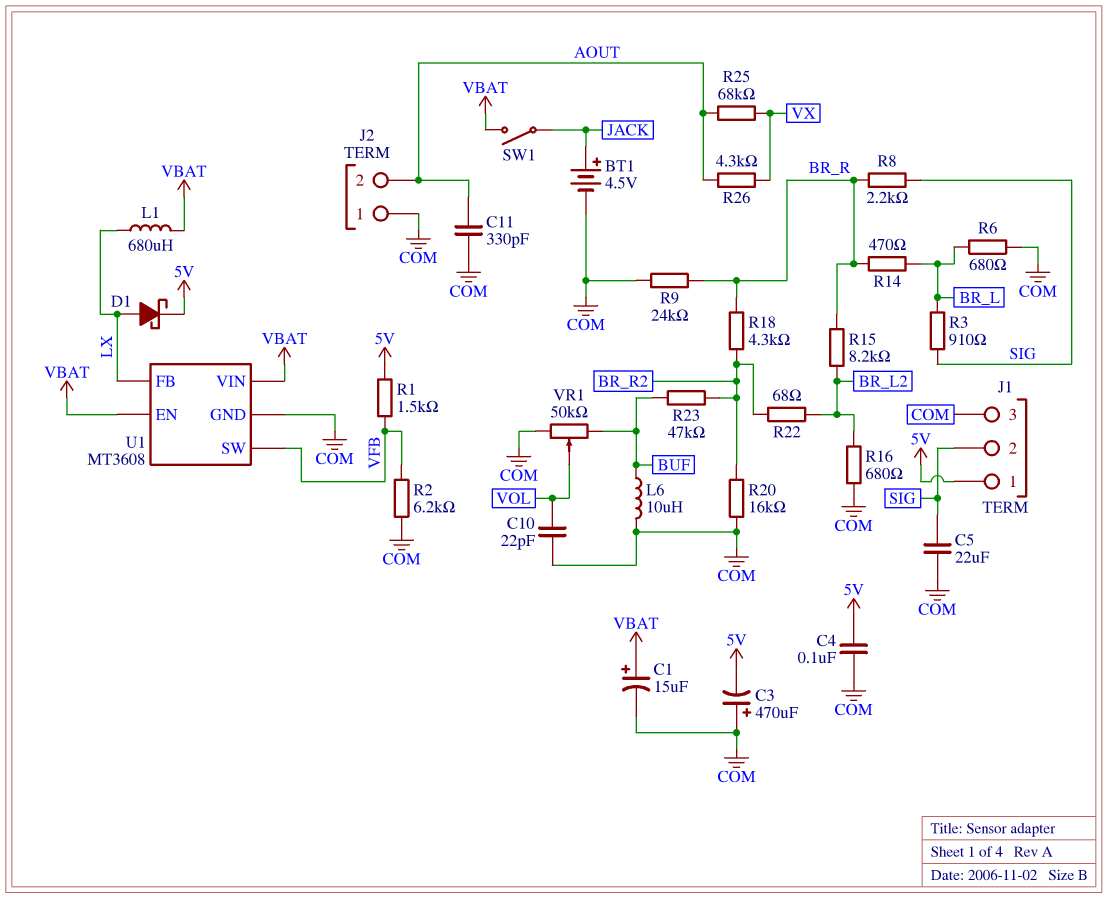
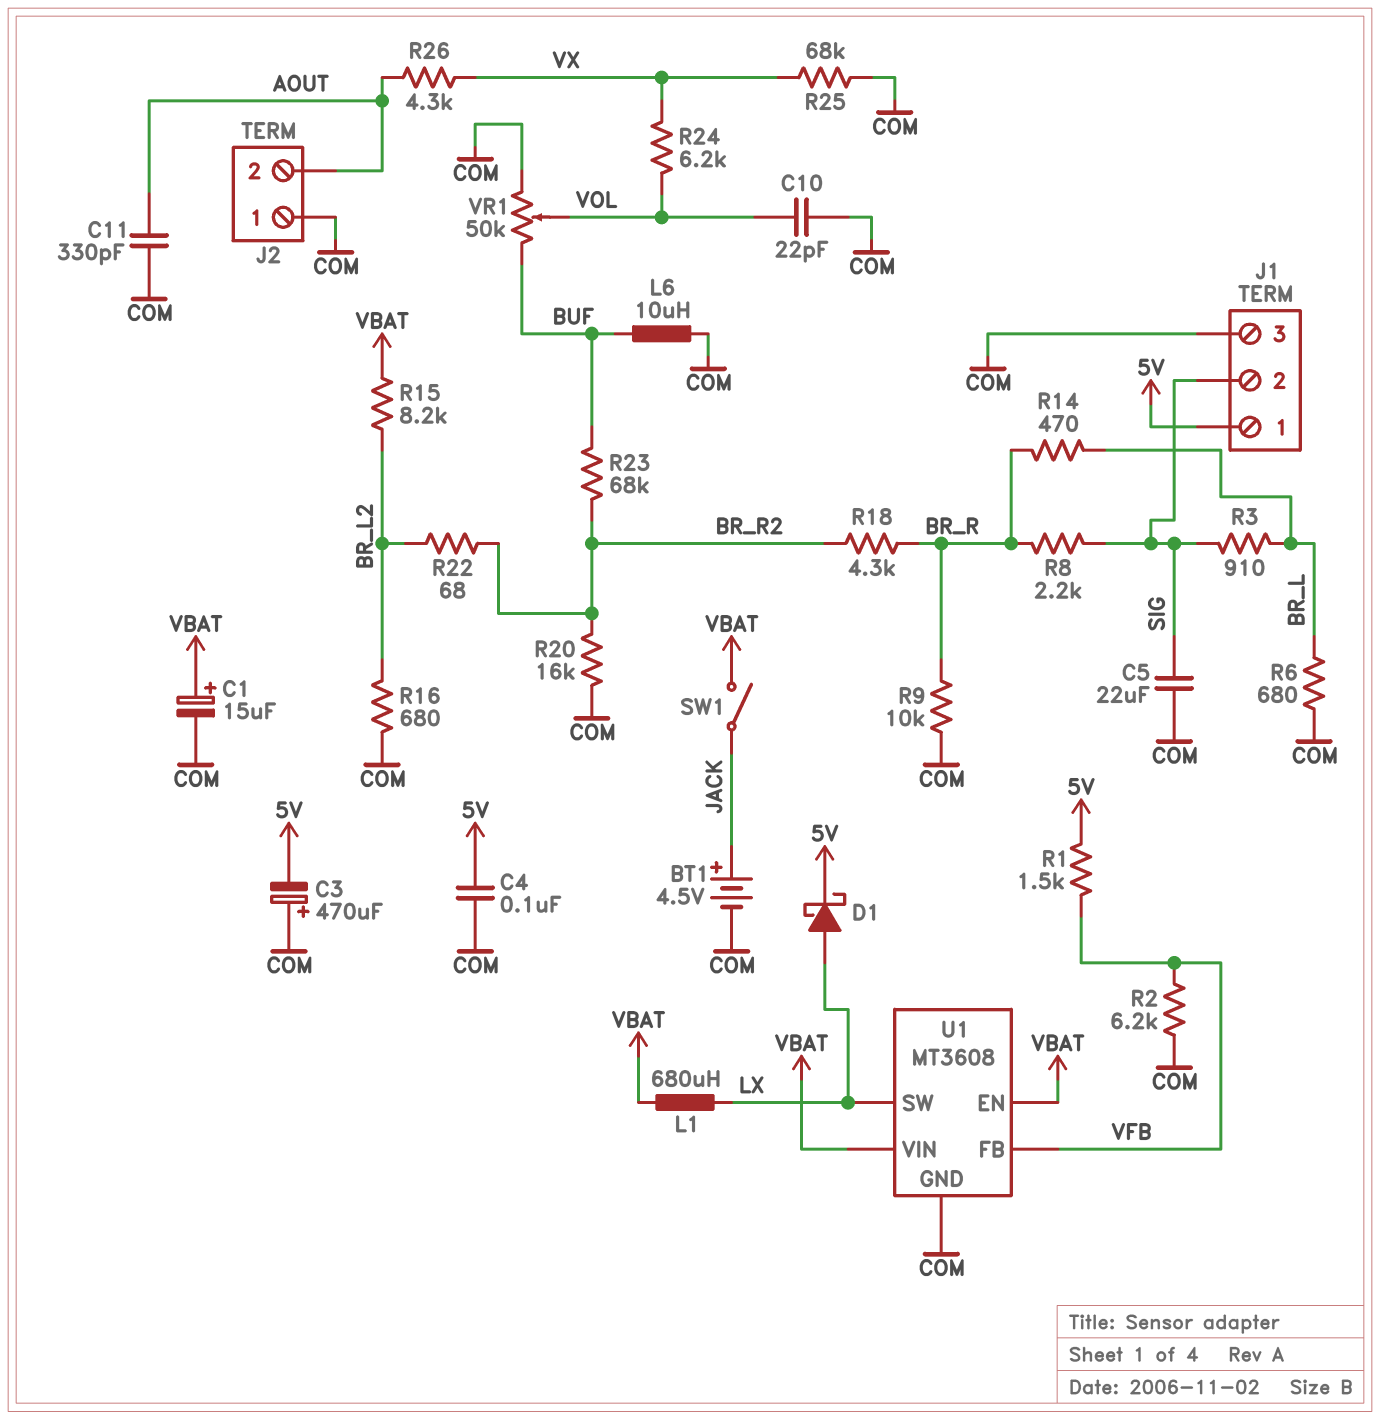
R9: 24k (BR_R, COM) -> 10k (BR_R, COM)
R15: 8.2k (BR_L2, BR_R) -> 8.2k (BR_L2, VBAT)
R23: 47k (BR_R2, BUF) -> 68k (BR_R2, BUF)
R24: none -> 6.2k (VOL, VX)
R25: 68k (AOUT, VX) -> 68k (COM, VX)
U1 pin FB: LX -> VFB
U1 pin SW: VFB -> LX

